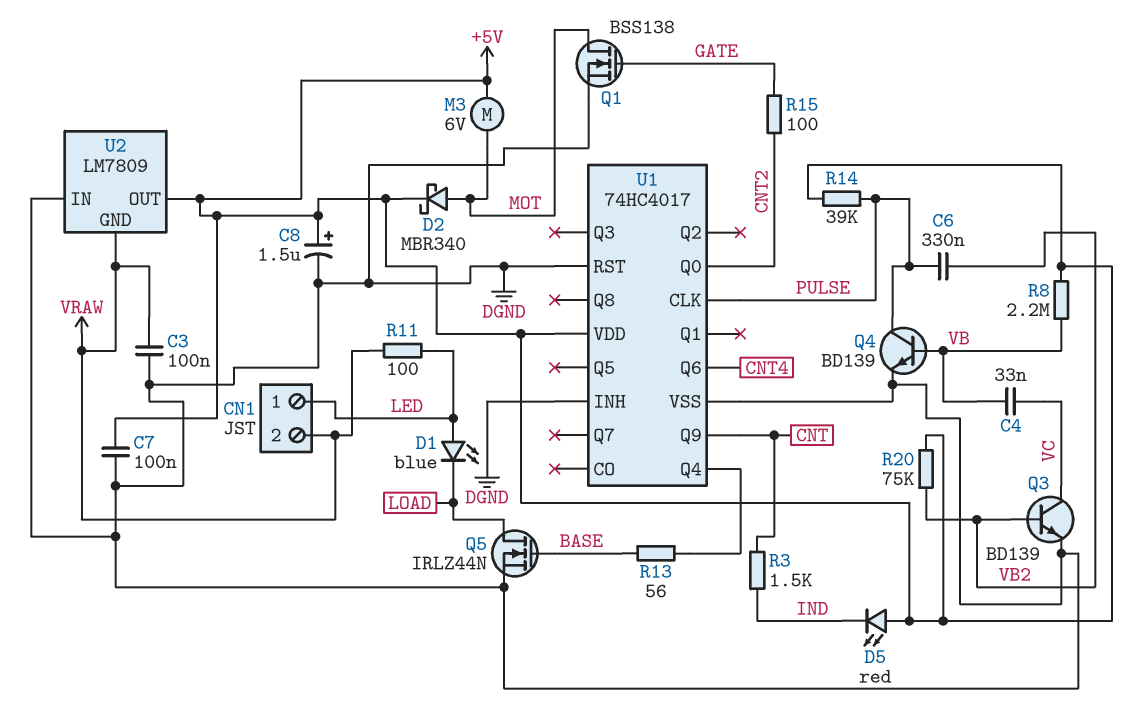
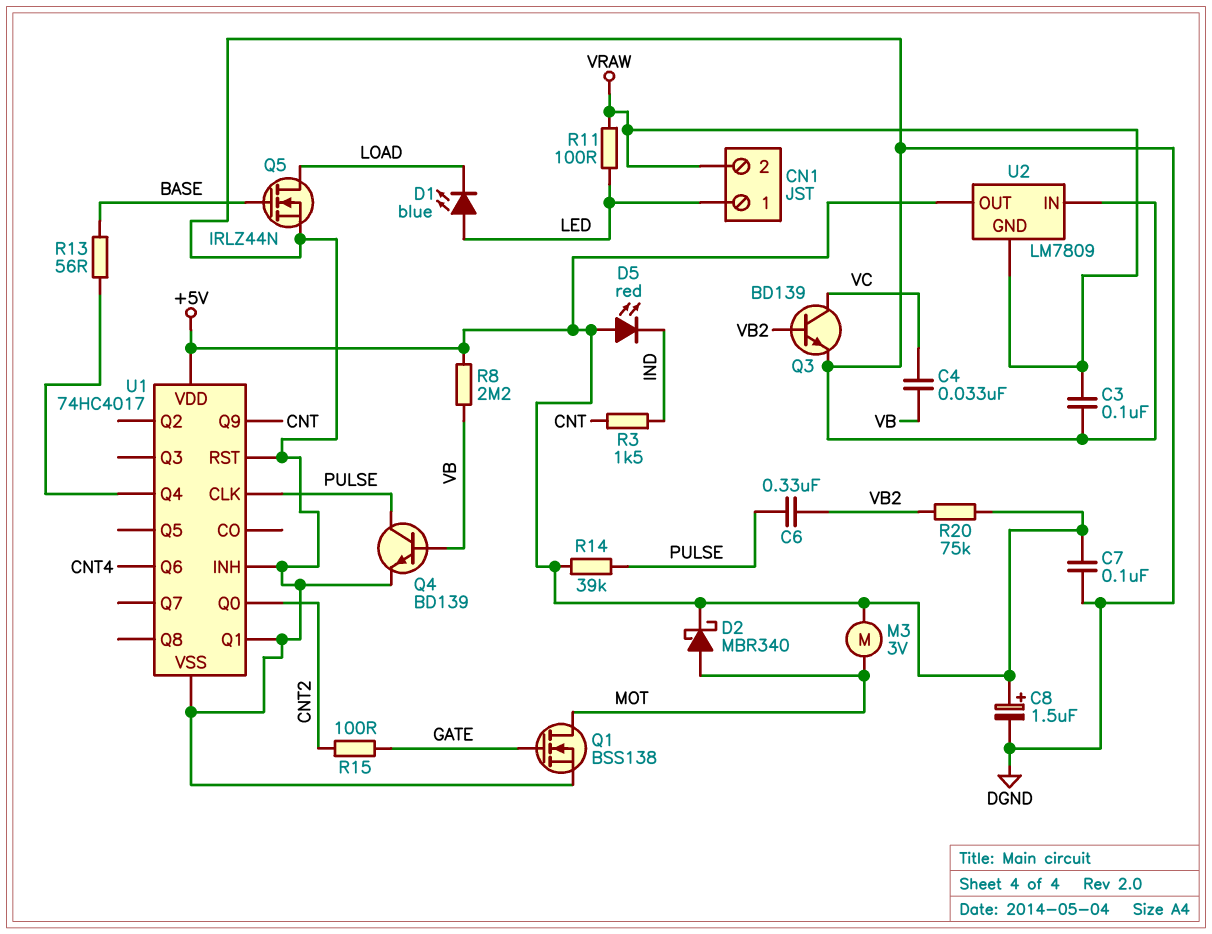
M3: motor 6V (+5V, MOT) -> motor 3V (+5V, MOT)
U1 pin Q1: none -> DGND

